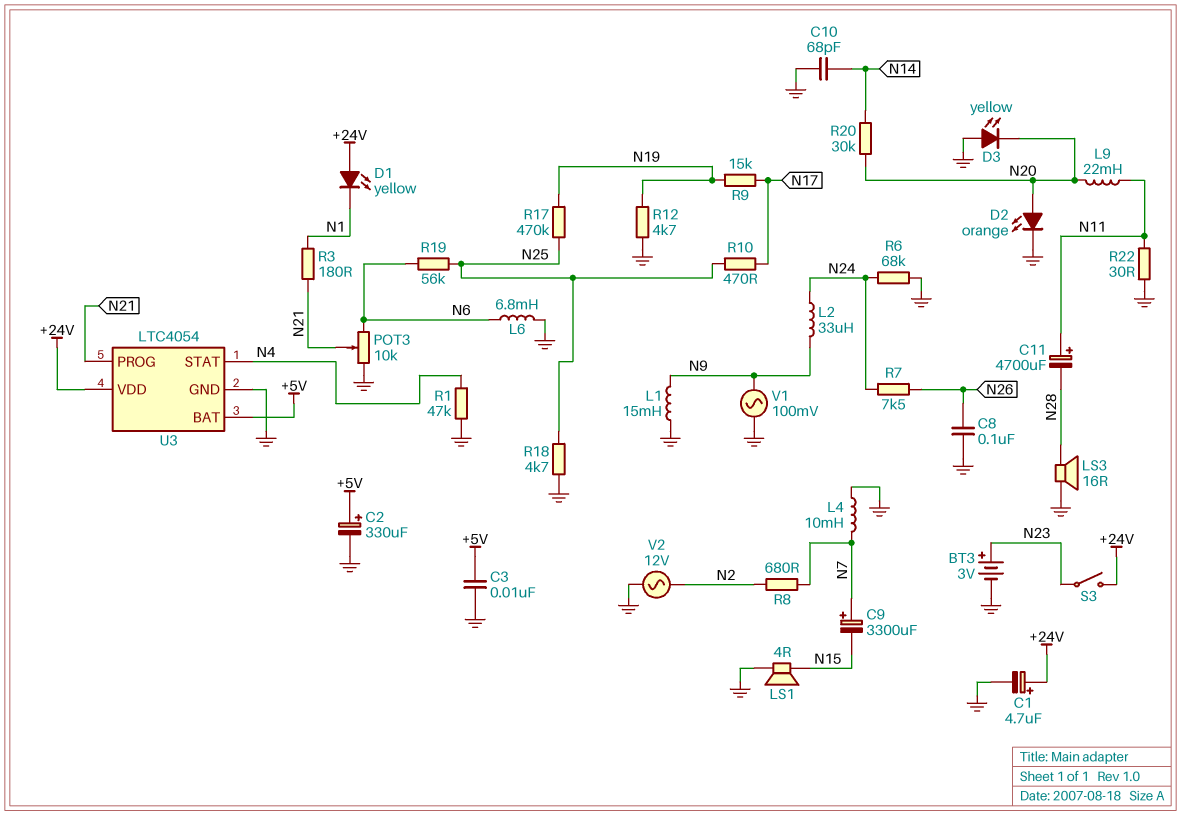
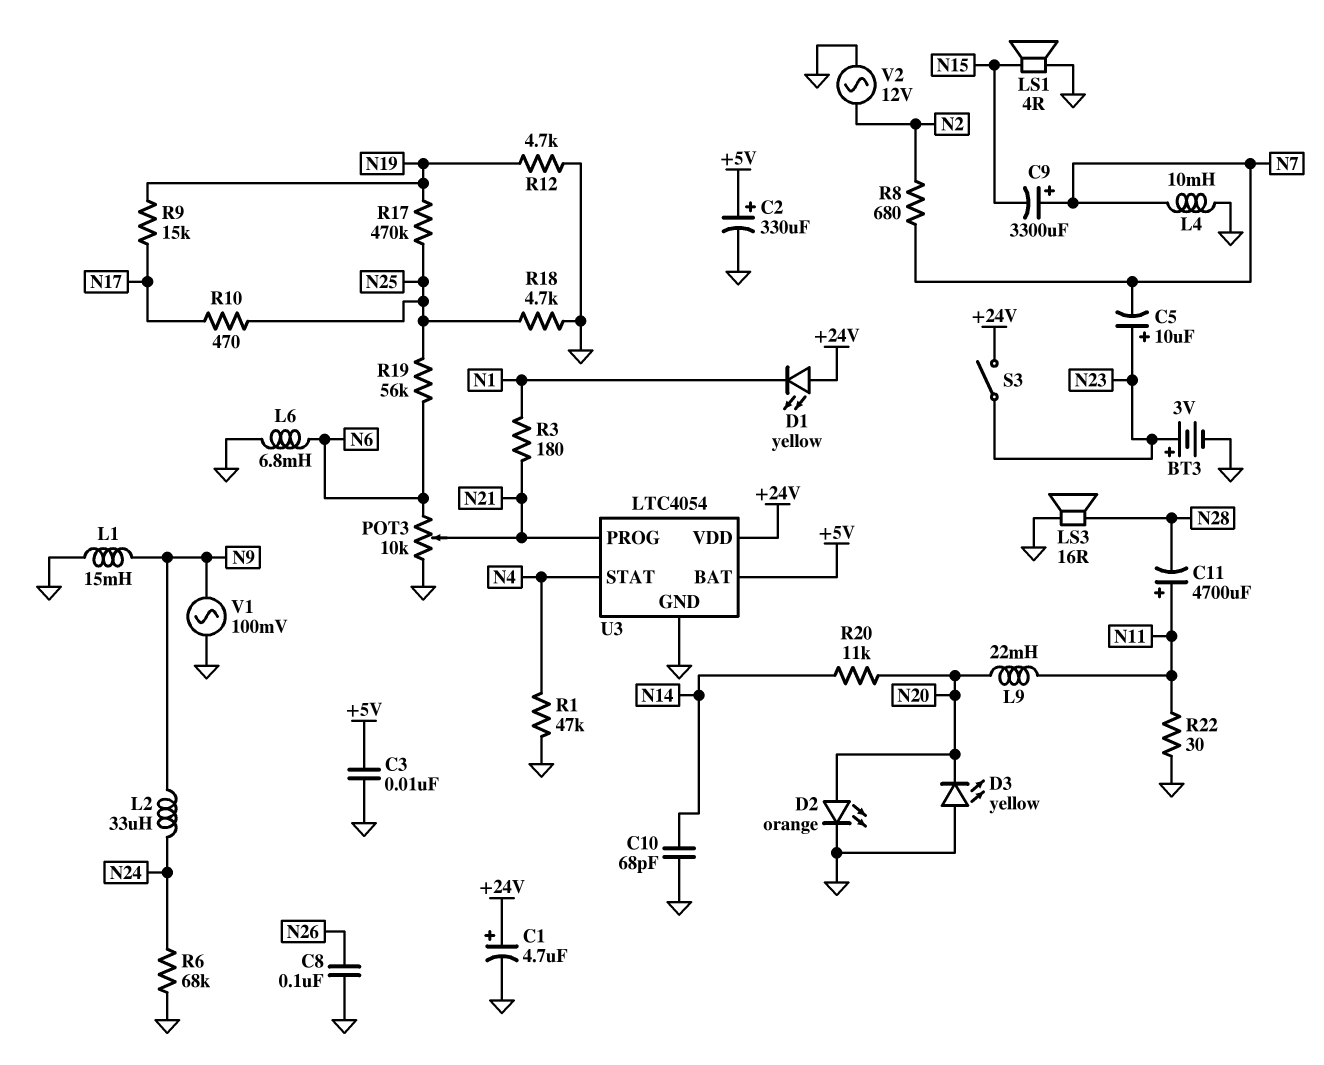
C5: none -> 10uF (plus N23, minus N7)
R7: 7.5k (N24, N26) -> none
R20: 30k (N14, N20) -> 11k (N14, N20)

